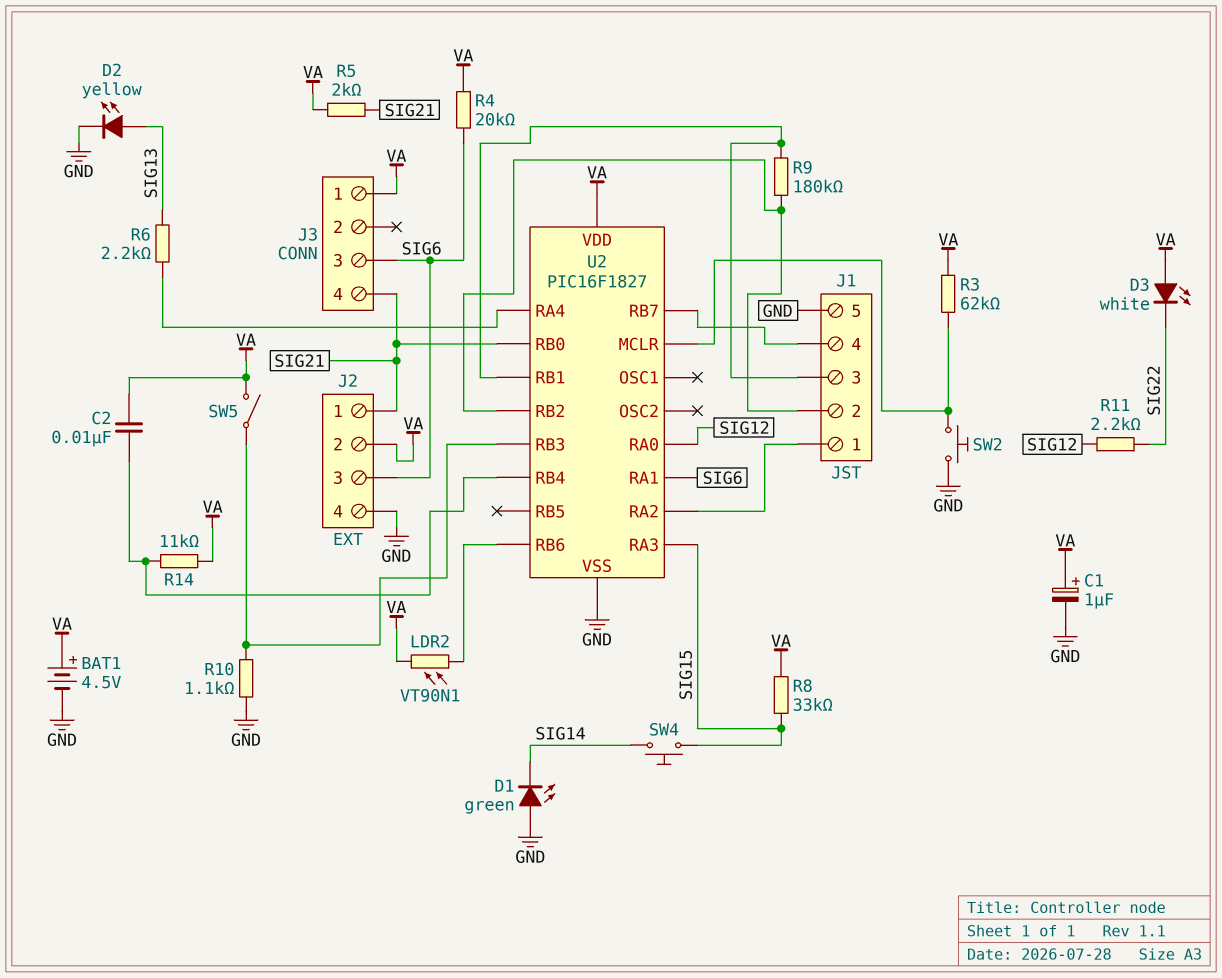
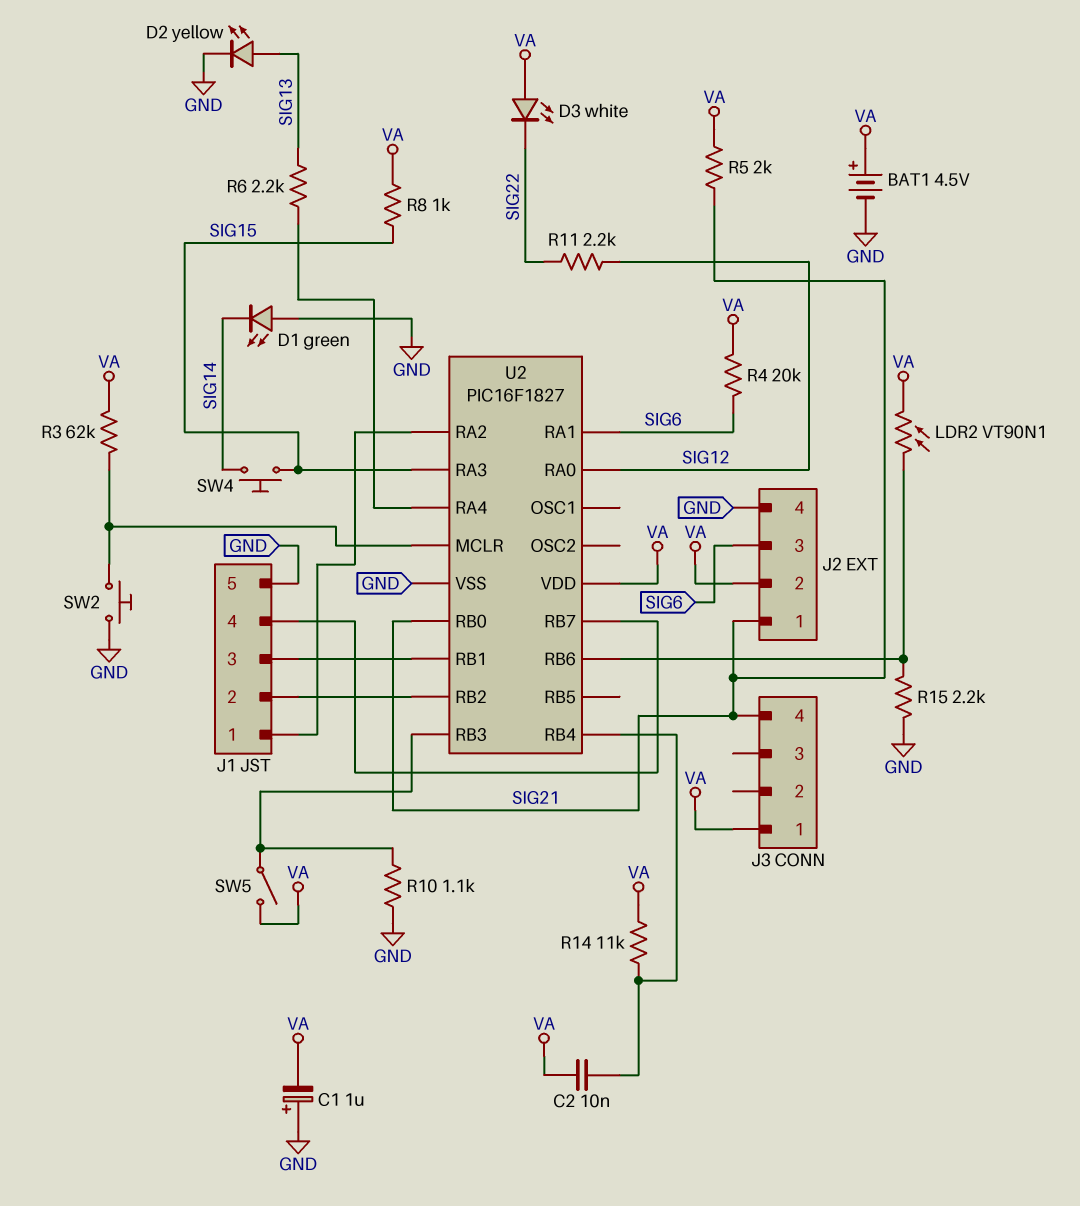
C1: 1uF (plus VA, minus GND) -> 1uF (plus GND, minus VA)
J3 pin 3: SIG6 -> none
R8: 33k (SIG15, VA) -> 1k (SIG15, VA)
R9: 180k (J1/2, J1/3) -> none
R15: none -> 2.2k (GND, U2/RB6)

